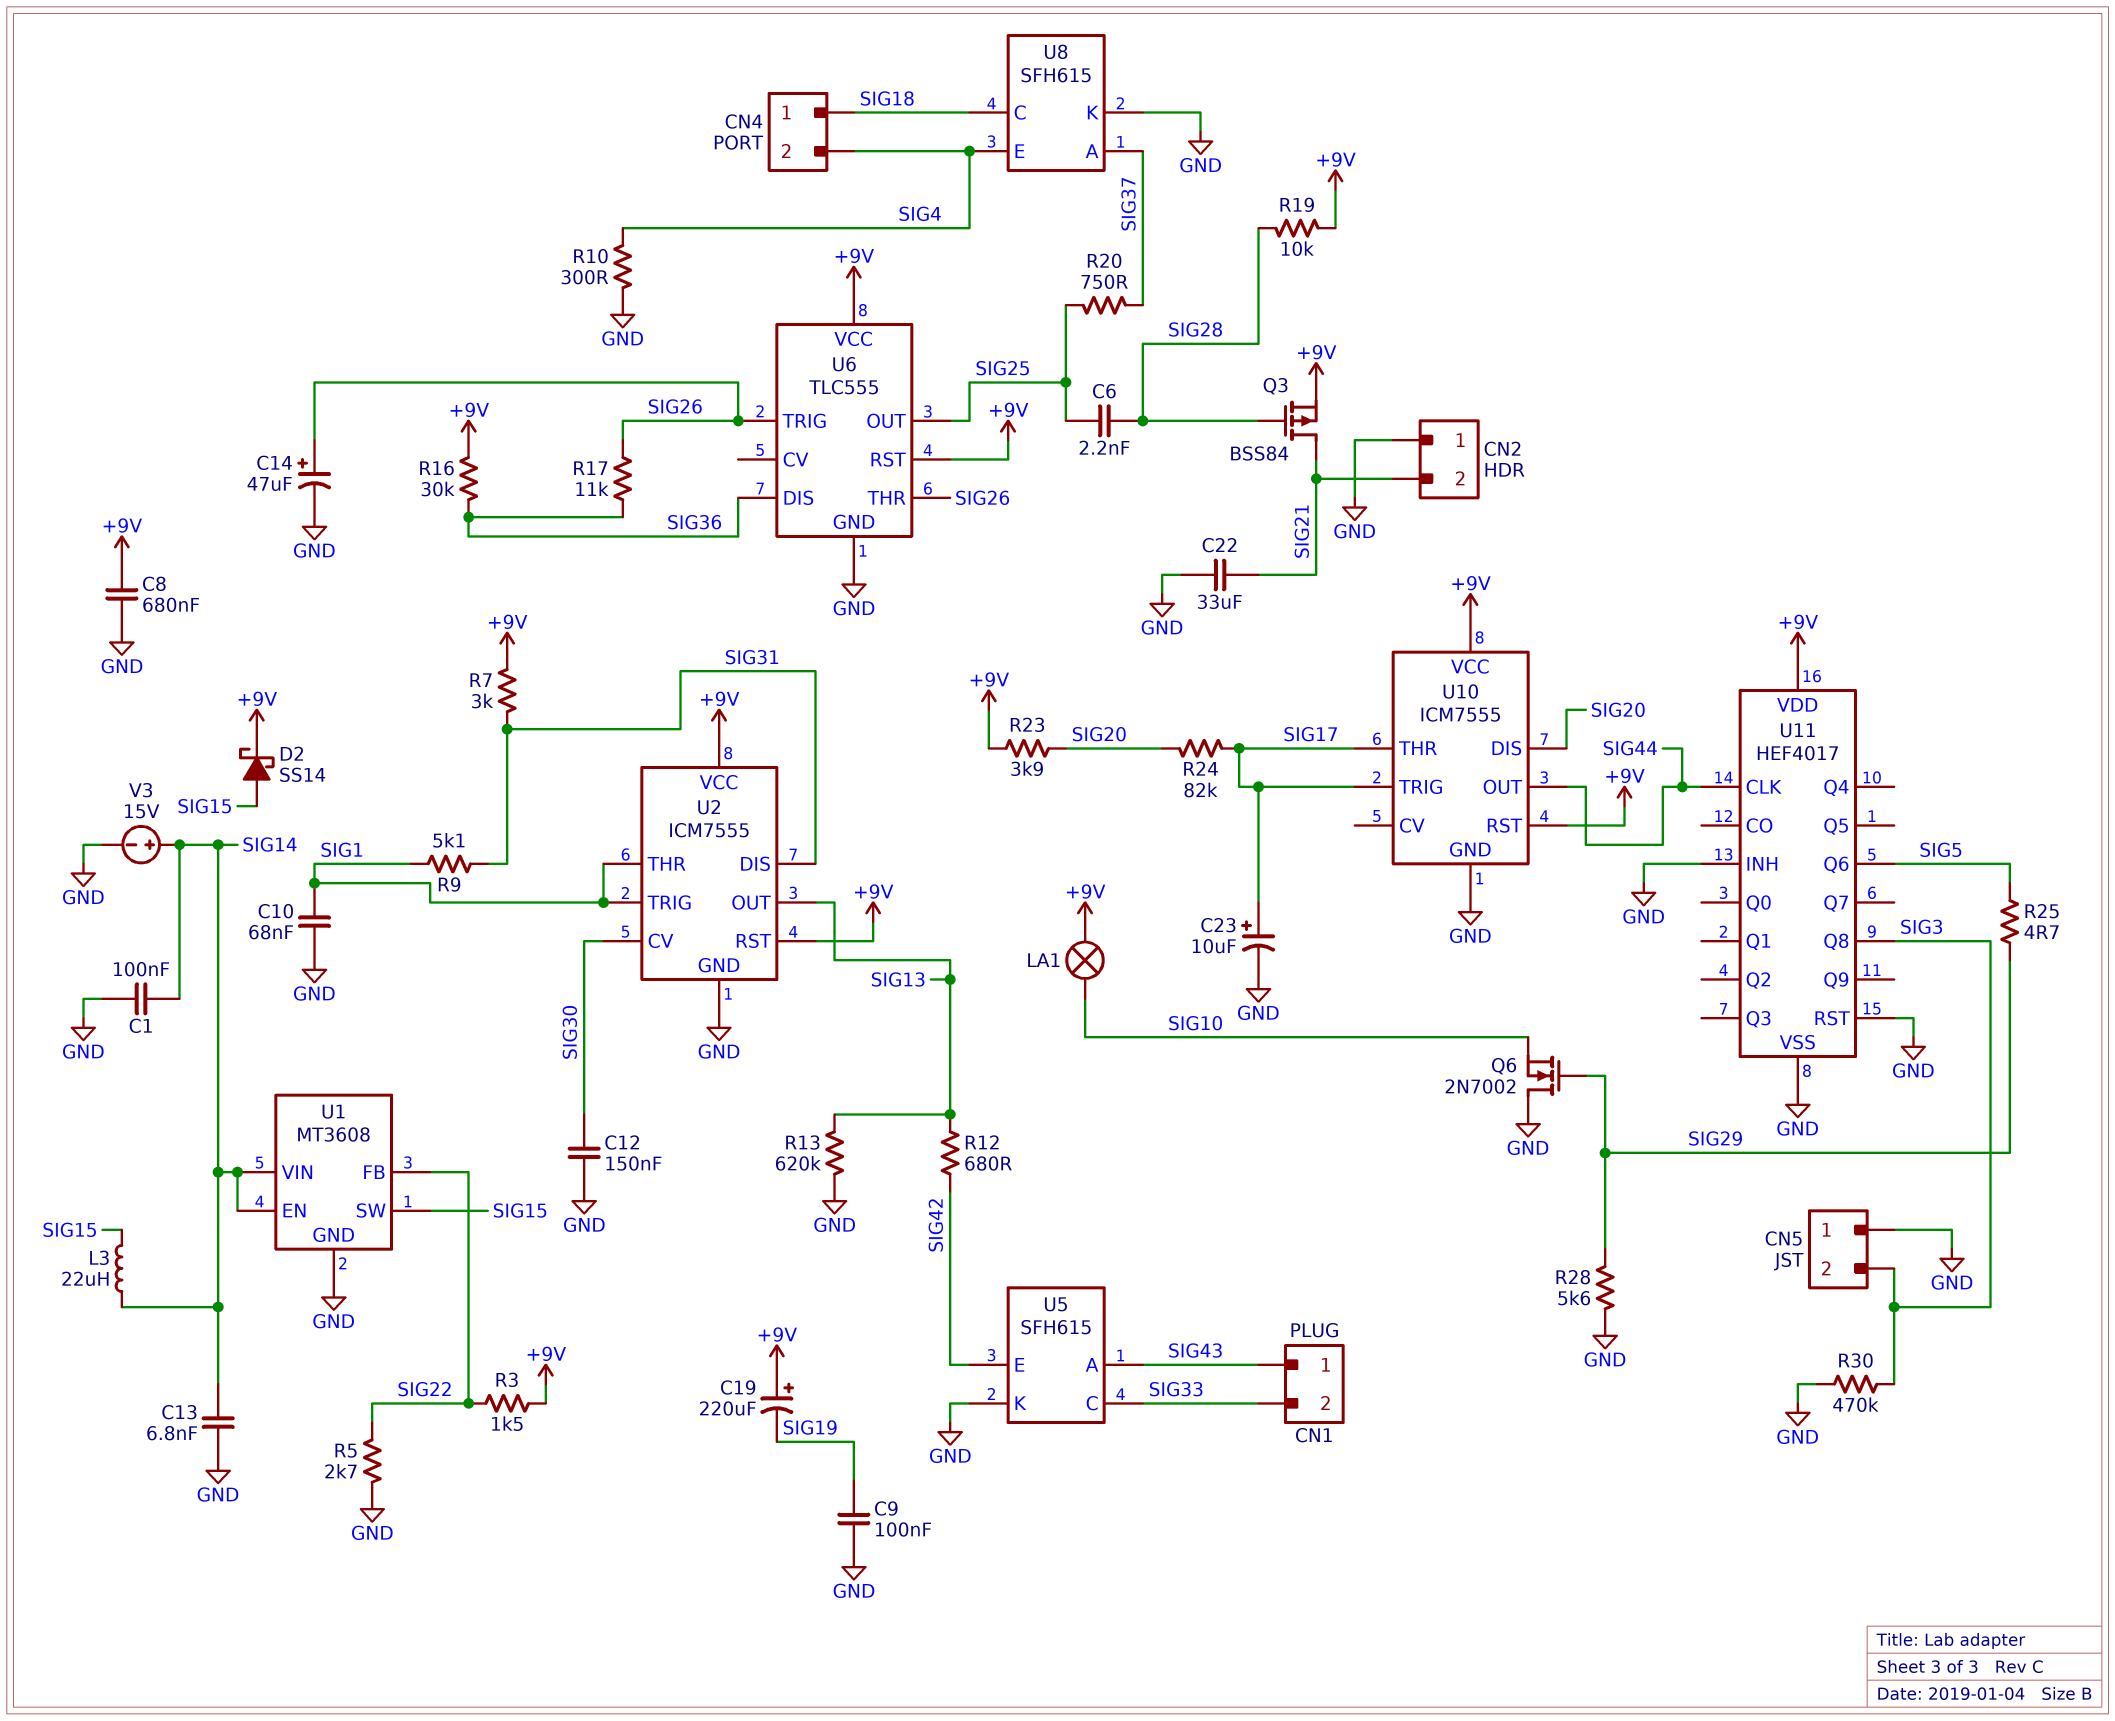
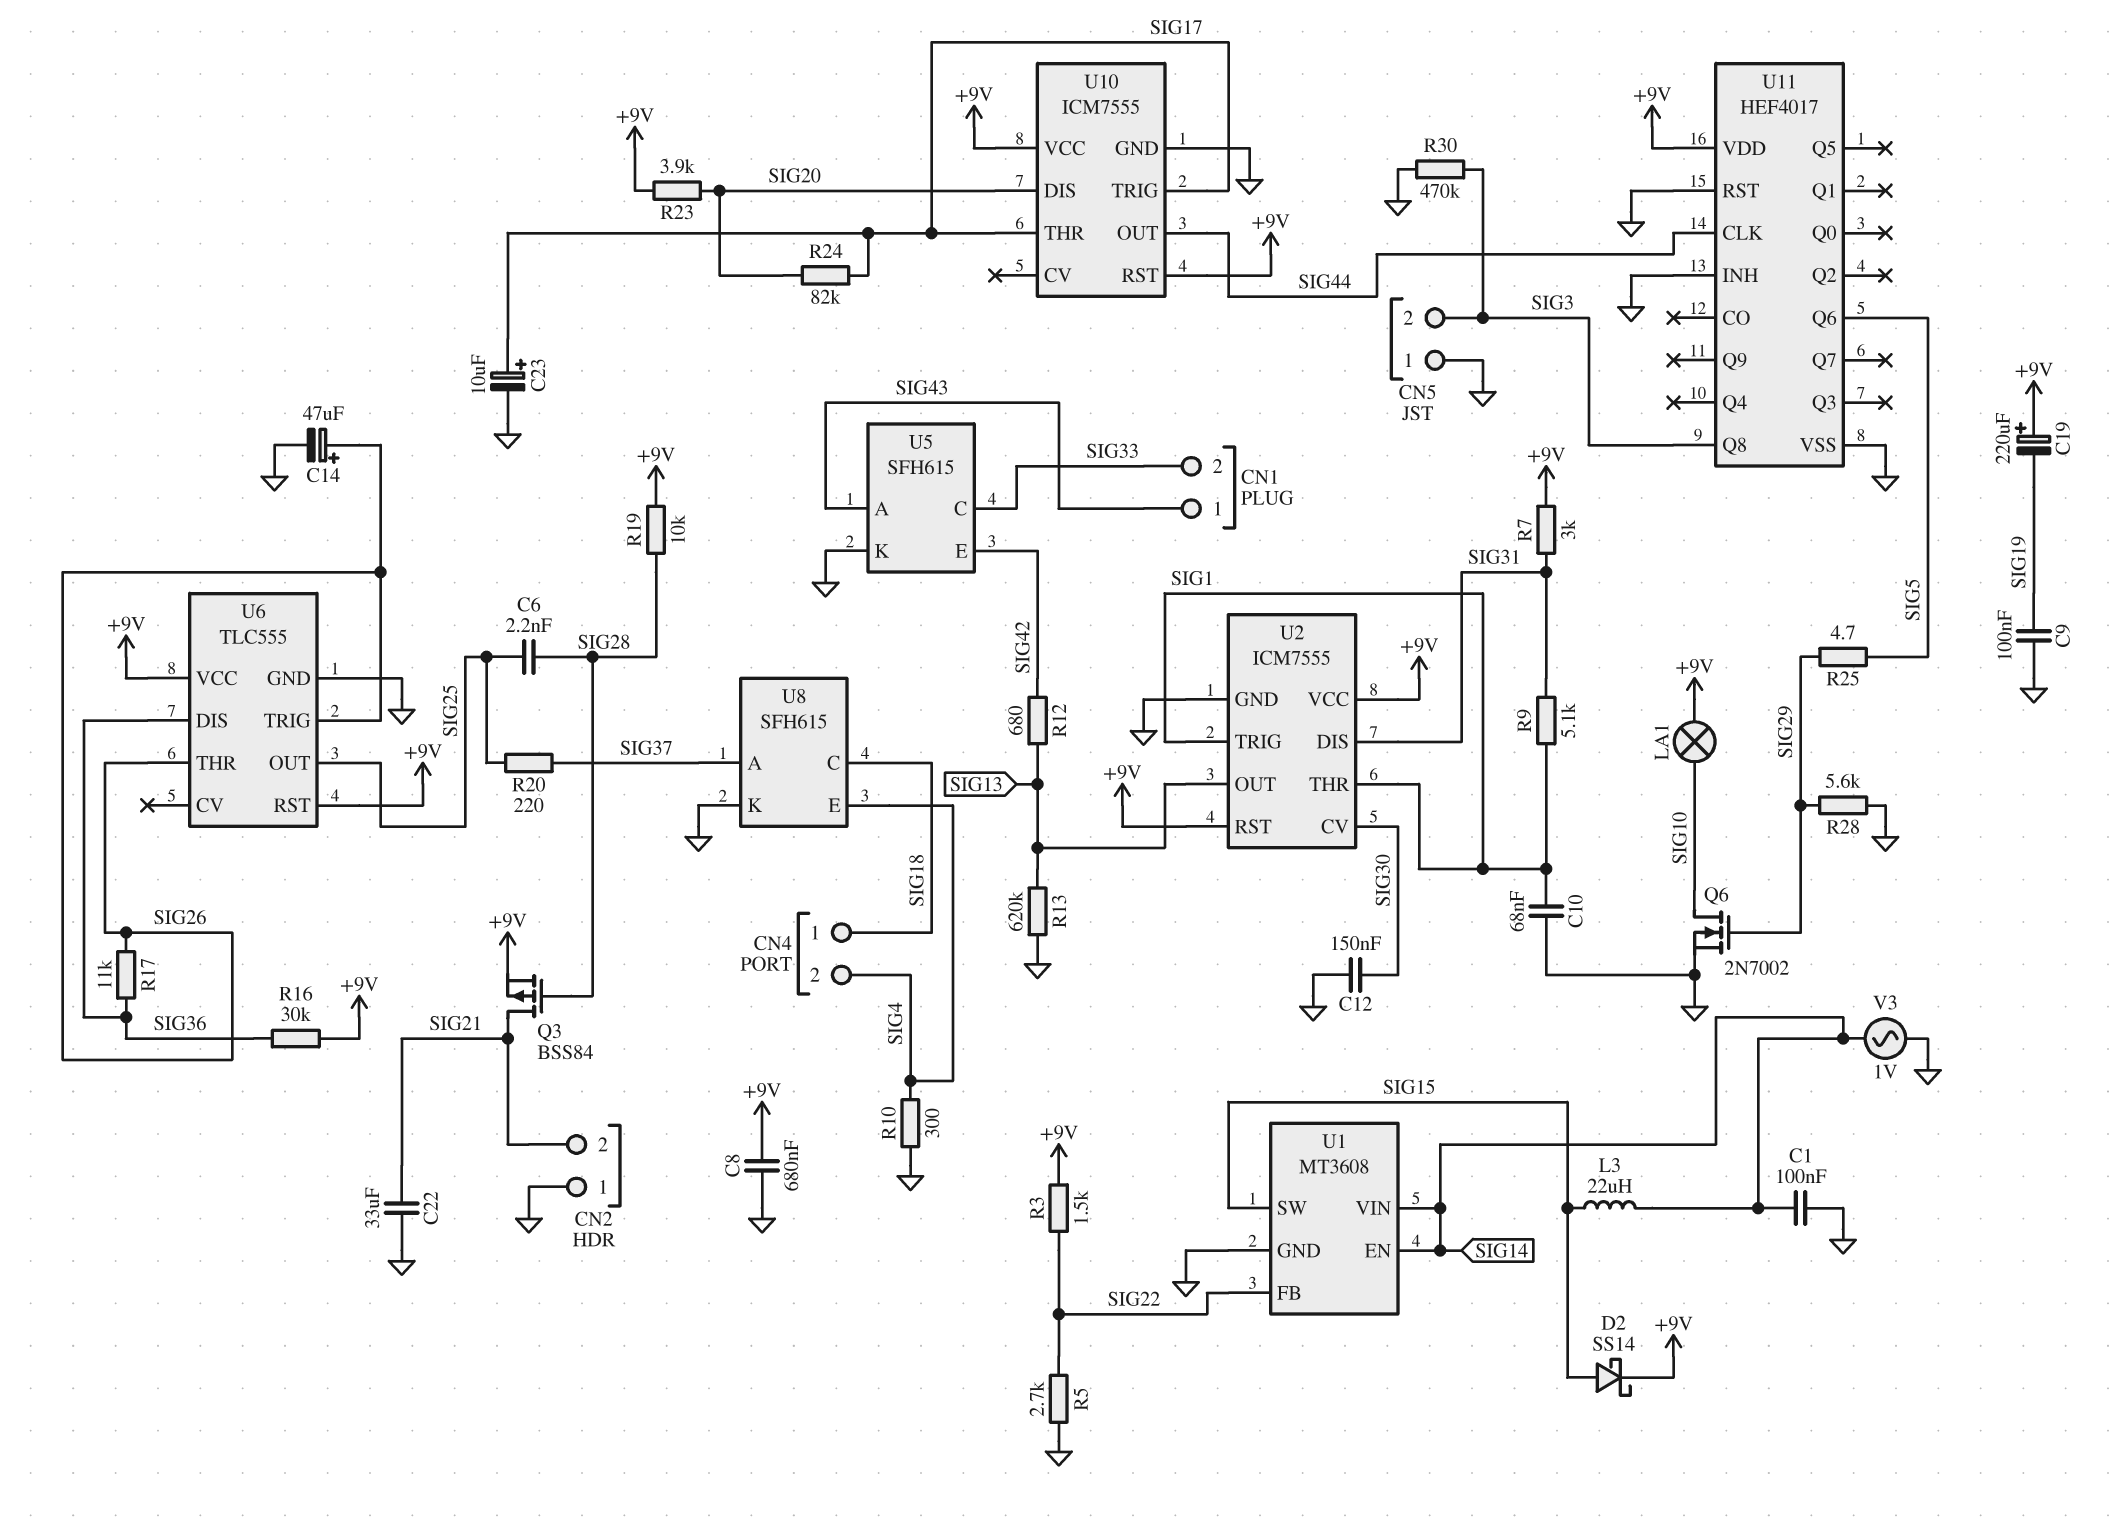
C13: 6.8nF (GND, SIG14) -> none
Q6: NMOS 2N7002 (G SIG29, D GND, S SIG10) -> NMOS 2N7002 (G SIG29, D SIG10, S GND)
R20: 750 (SIG25, SIG37) -> 220 (SIG25, SIG37)
V3: 15V (plus SIG14, minus GND) -> AC 1V (GND, SIG14)

